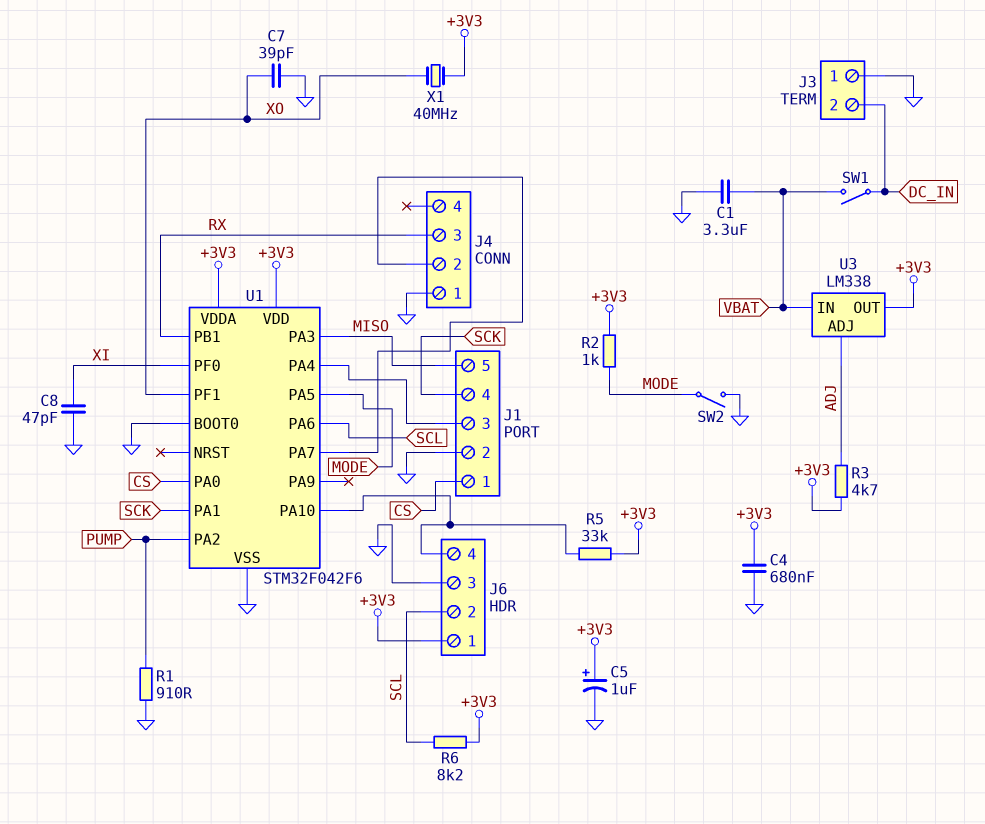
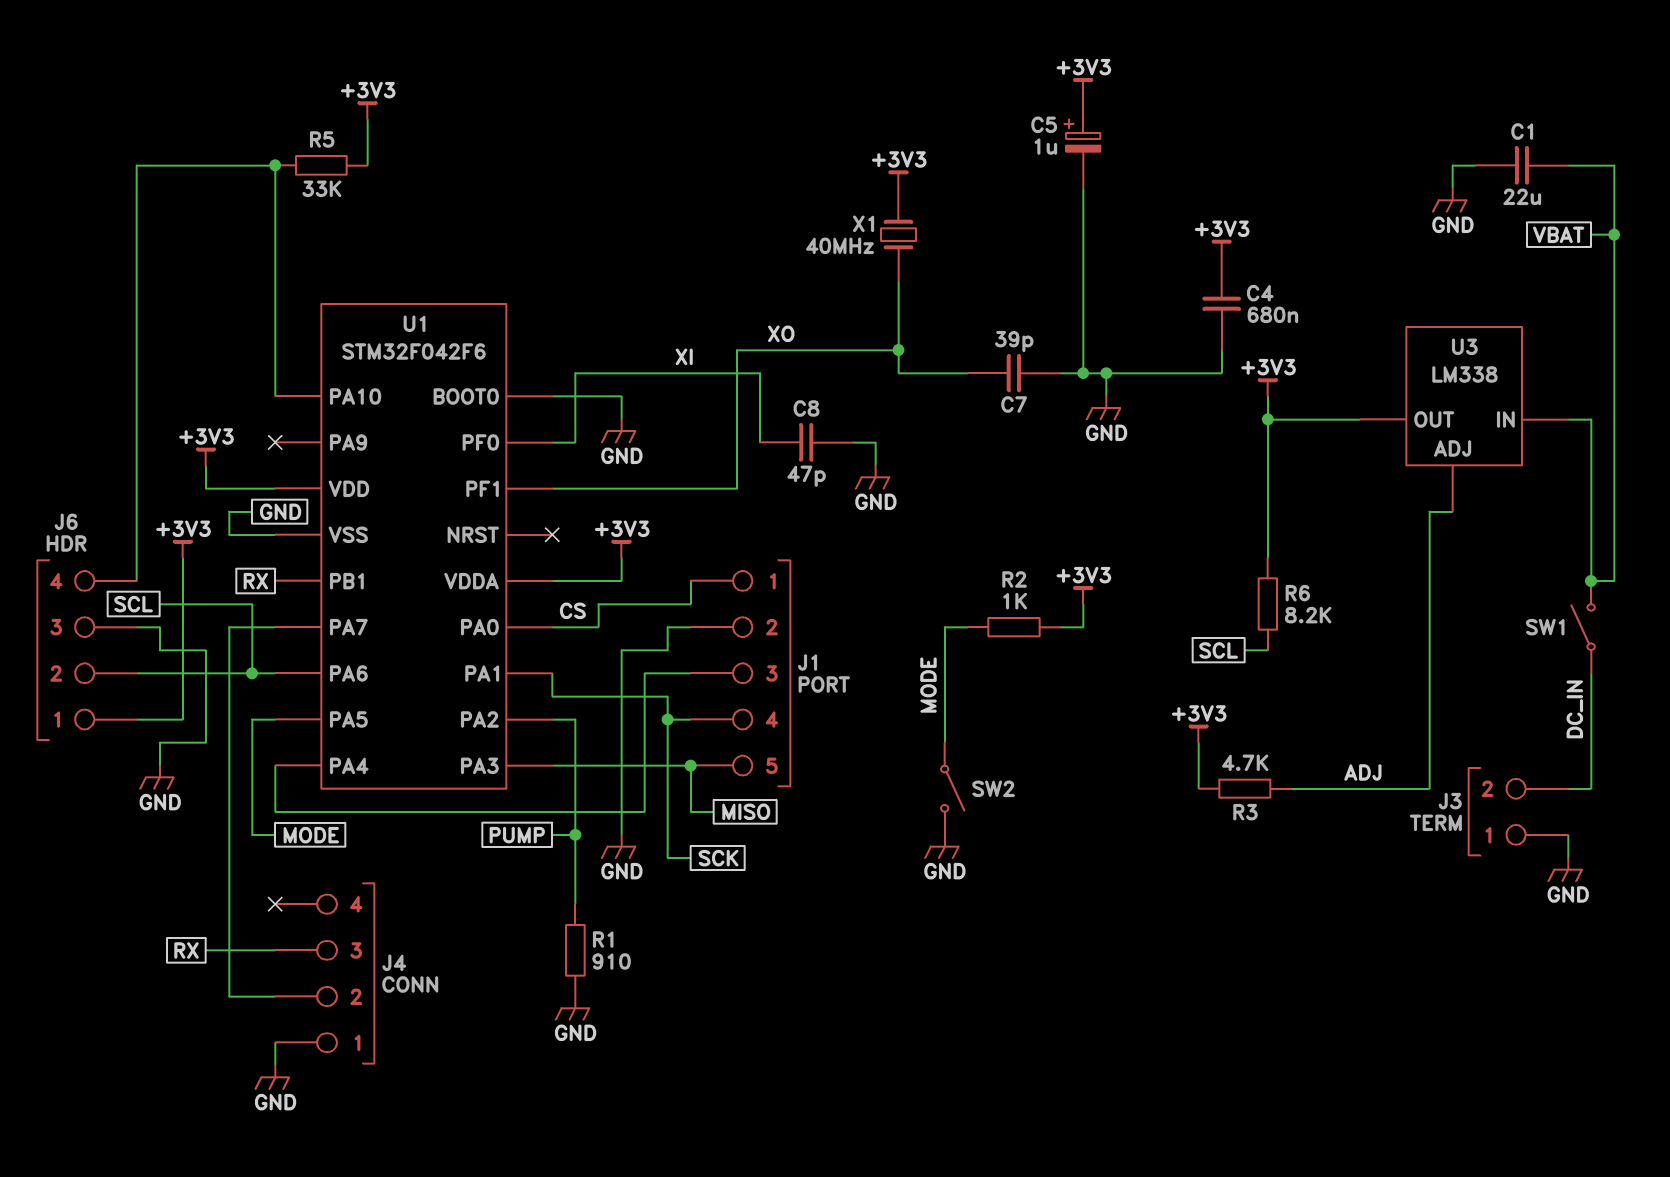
C1: 3.3uF (GND, VBAT) -> 22uF (GND, VBAT)

